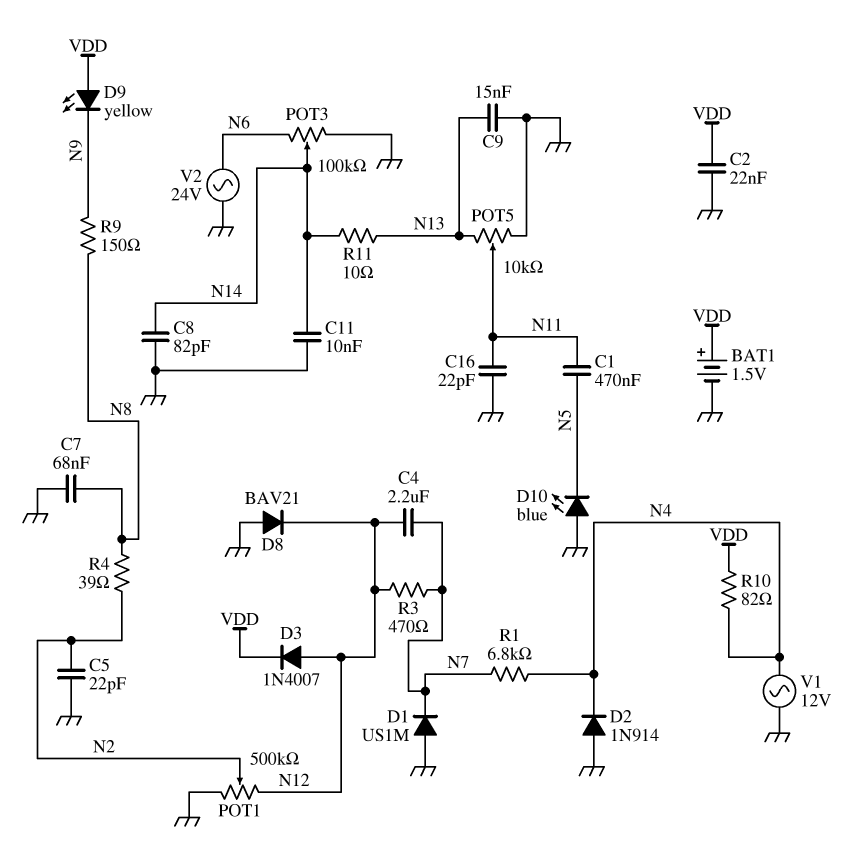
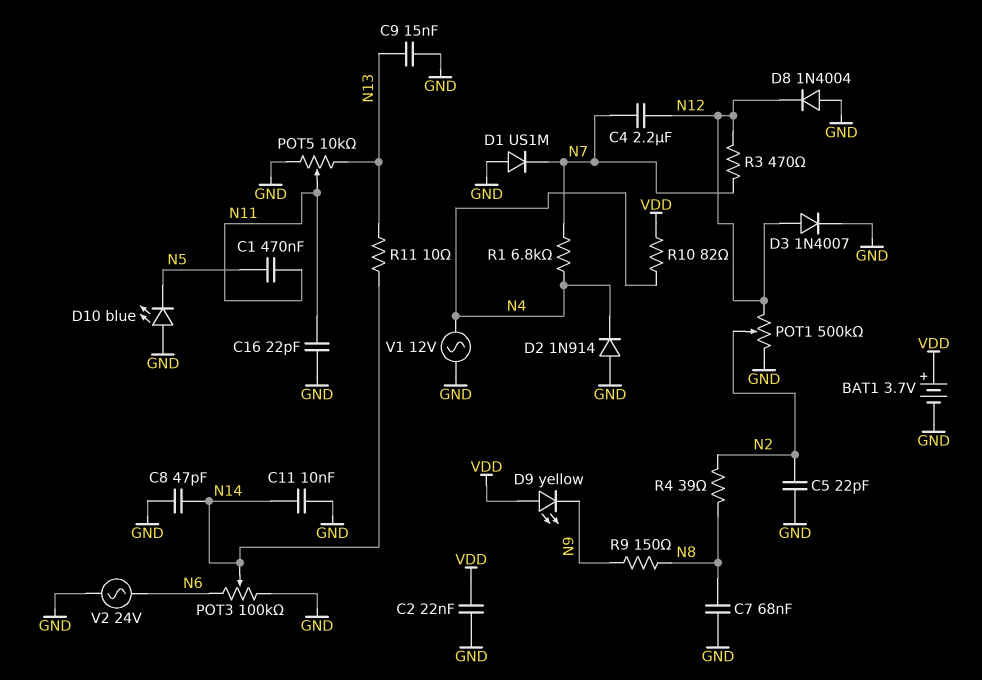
BAT1: 1.5V (plus VDD, minus GND) -> 3.7V (plus VDD, minus GND)
C8: 82pF (GND, N14) -> 47pF (GND, N14)
D3: diode 1N4007 (A N12, K VDD) -> diode 1N4007 (A N12, K GND)
D8: diode BAV21 (A GND, K N12) -> diode 1N4004 (A GND, K N12)

